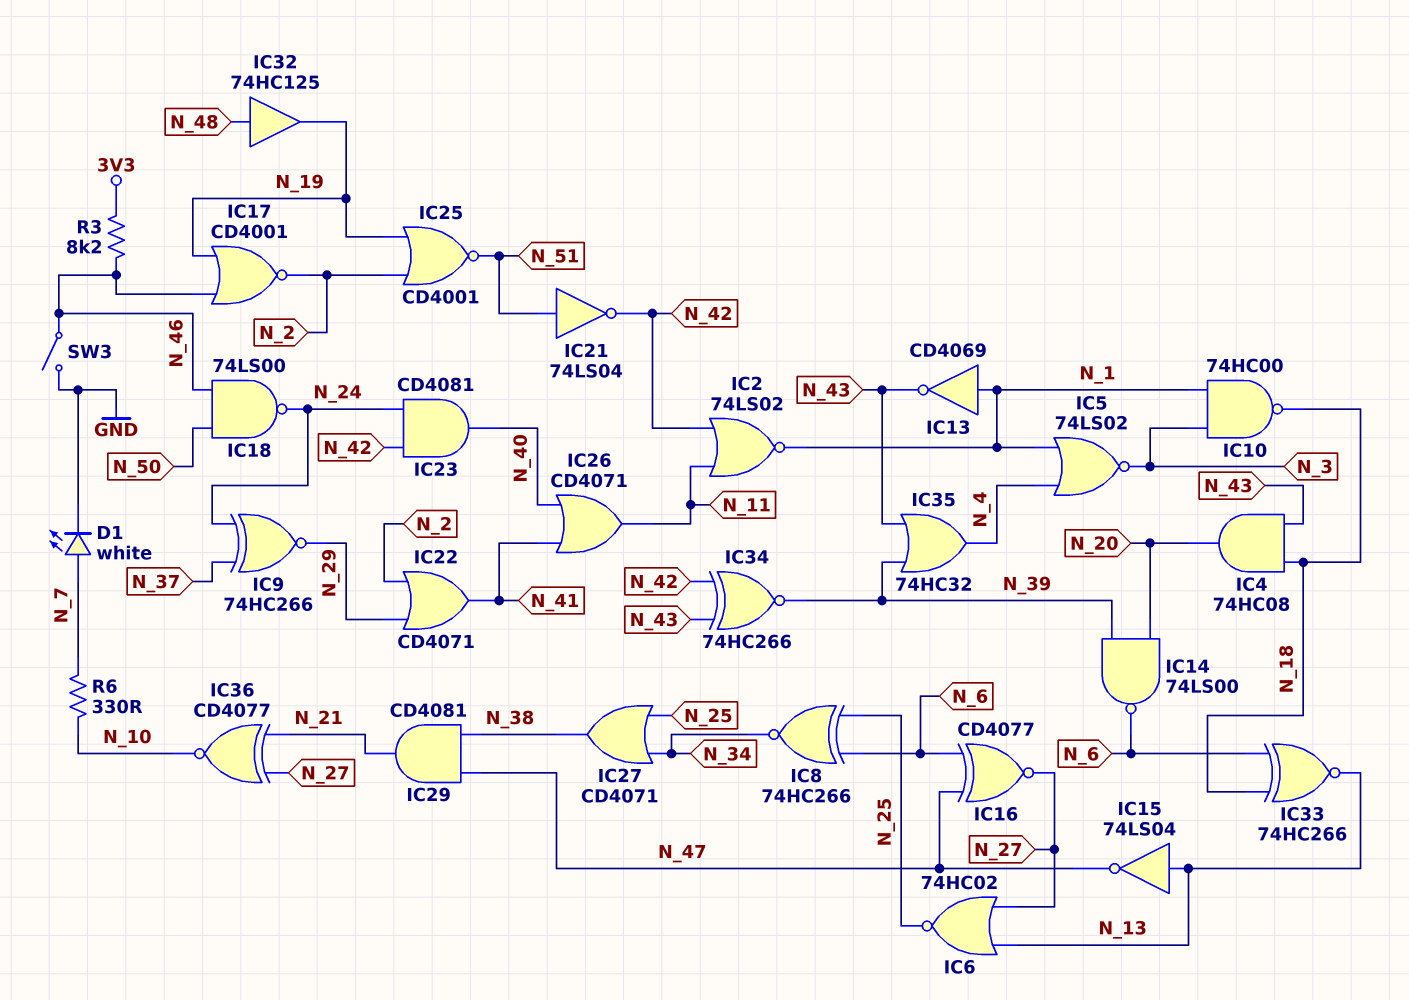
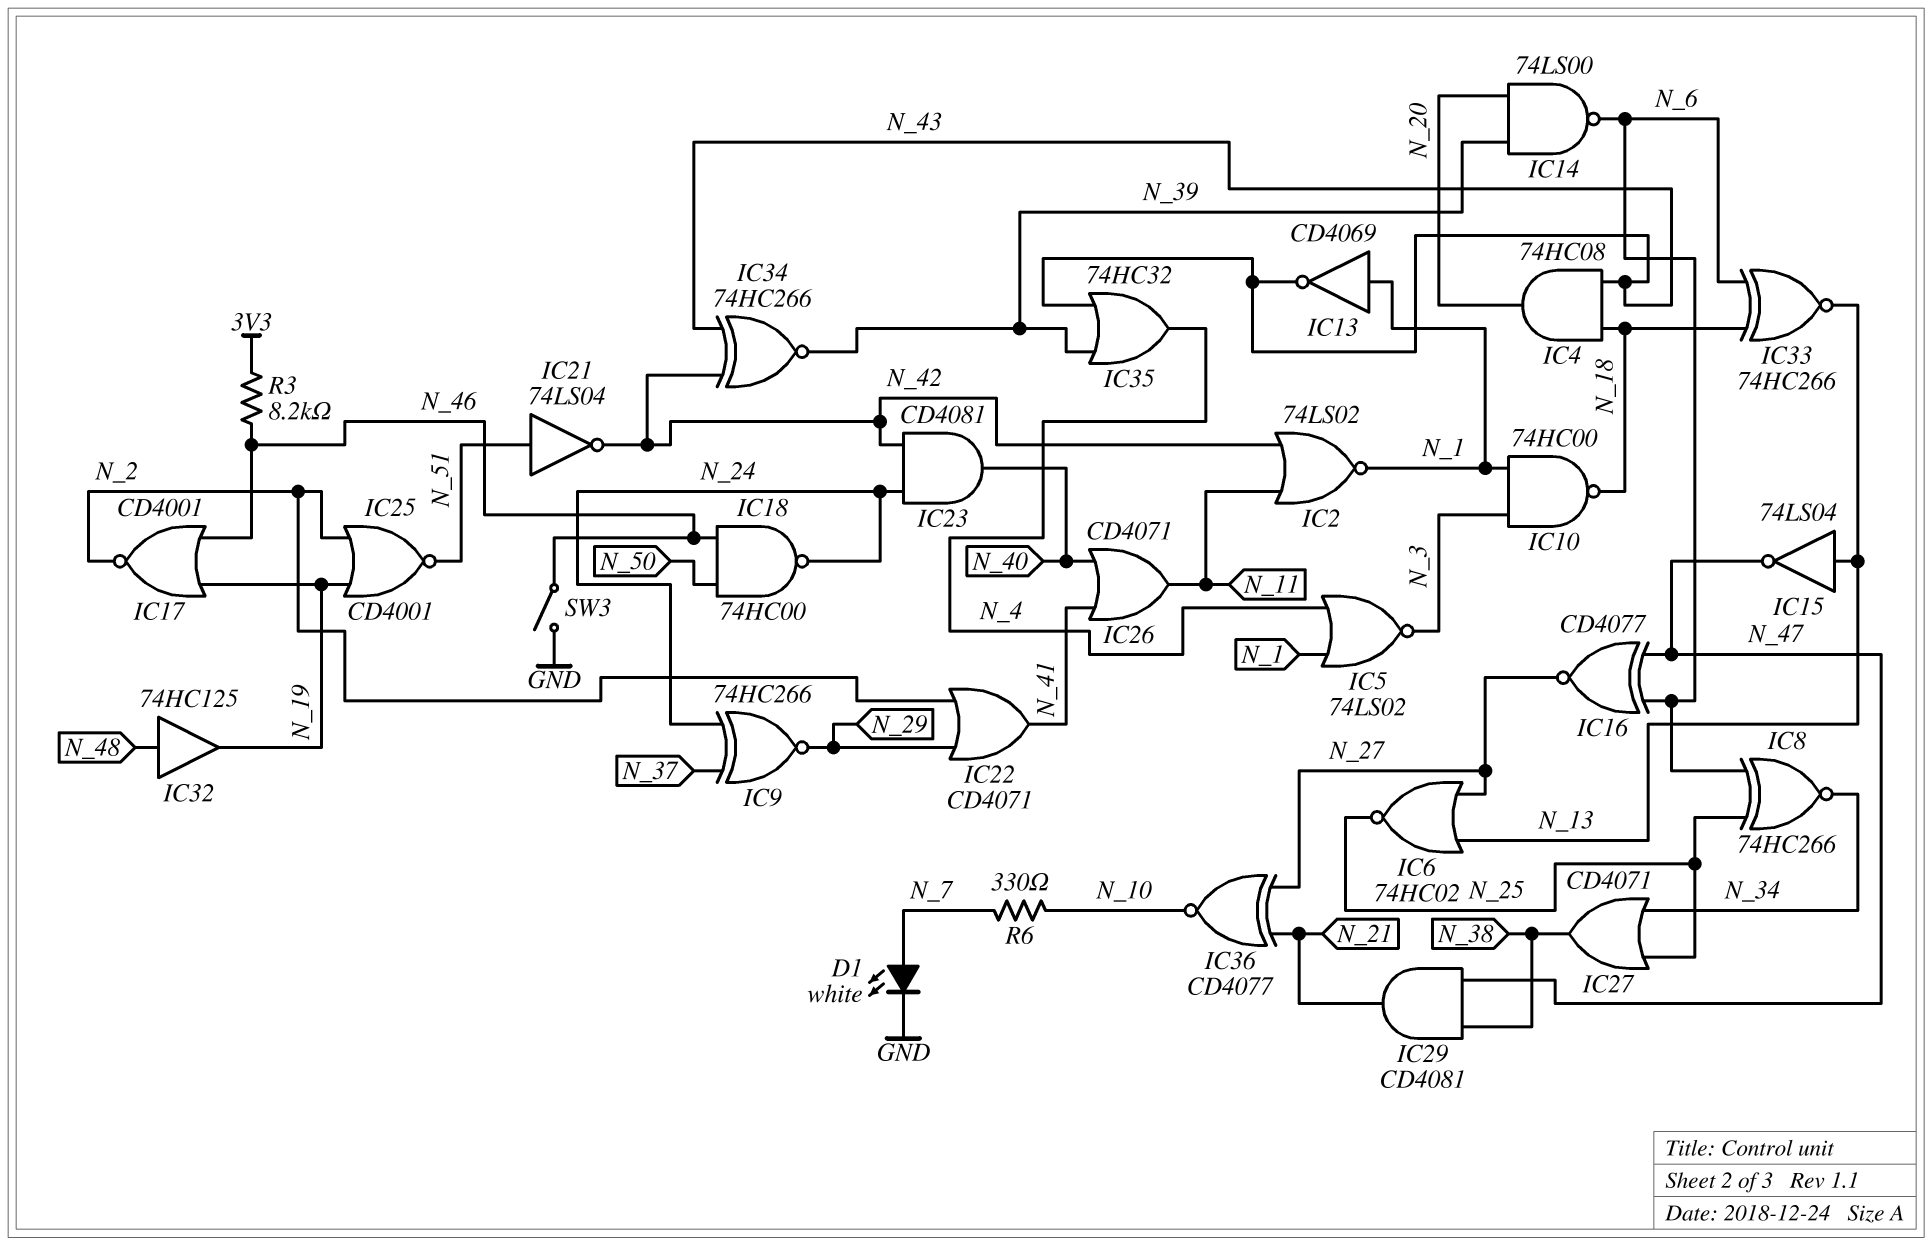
IC18: NAND 74LS00 (in N_46, in N_50, out N_24) -> NAND 74HC00 (in N_46, in N_50, out N_24)

